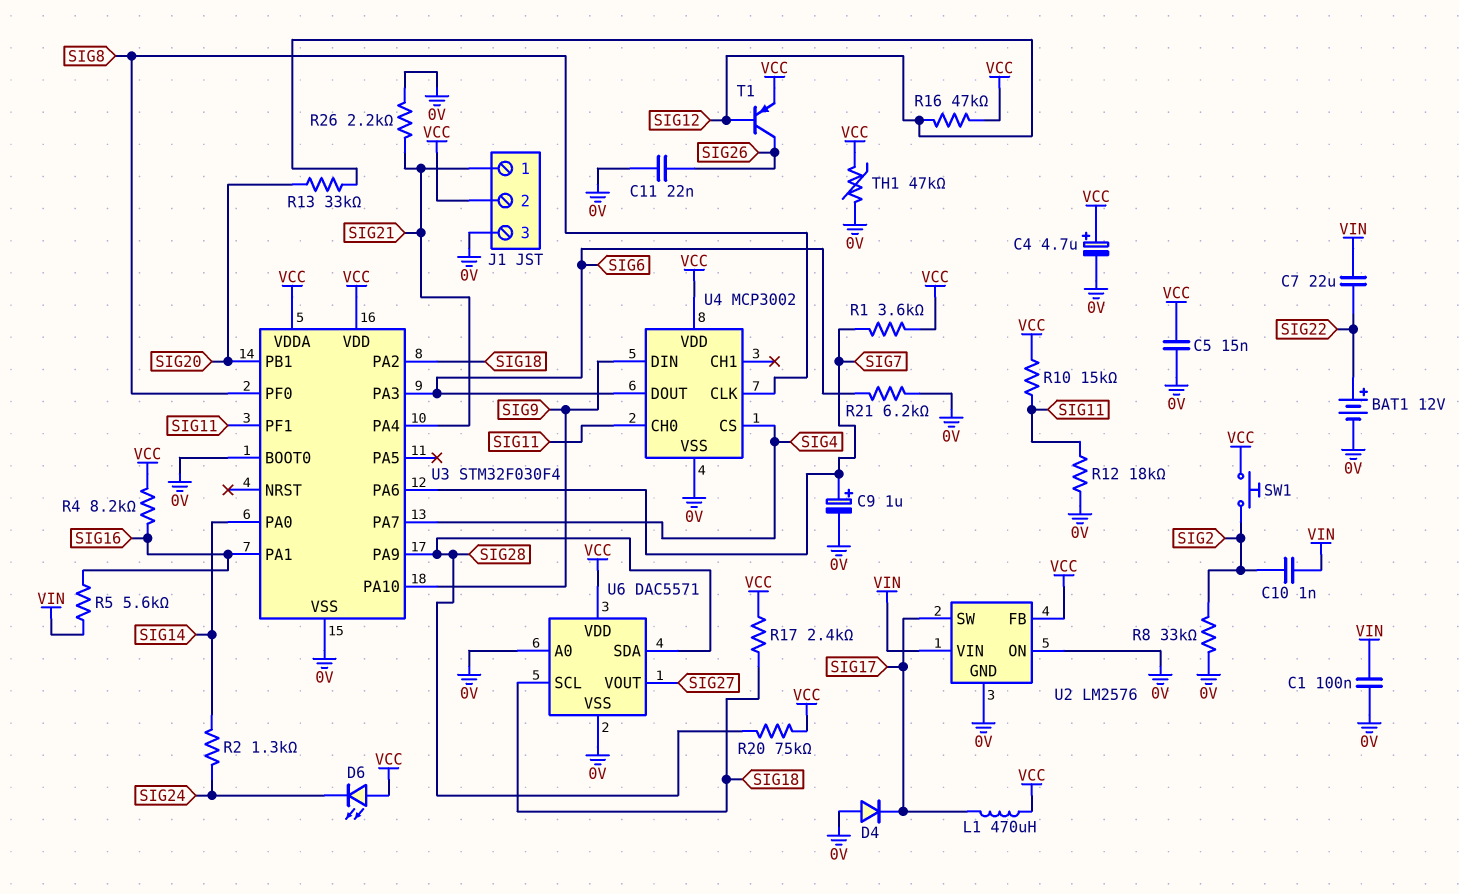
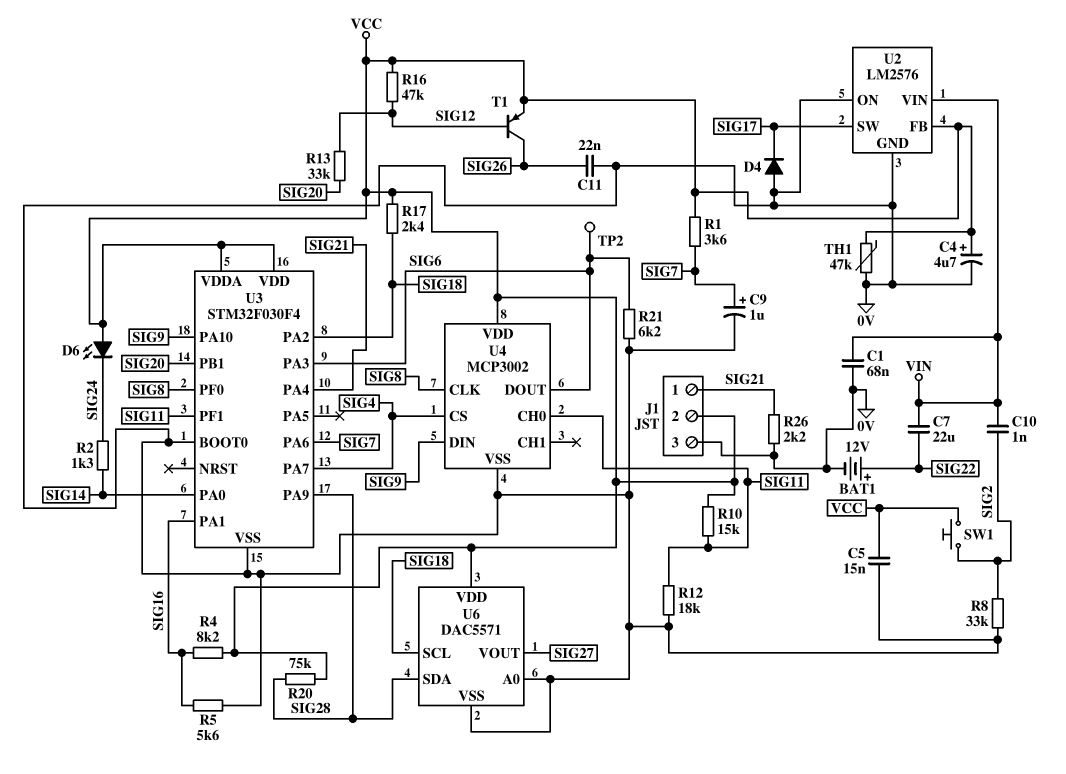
C1: 100nF (0V, VIN) -> 68nF (0V, VIN)
L1: 470uH (SIG17, VCC) -> none
R5: 5.6k (SIG16, VIN) -> 5.6k (0V, SIG16)
TP2: none -> test point (SIG6)

